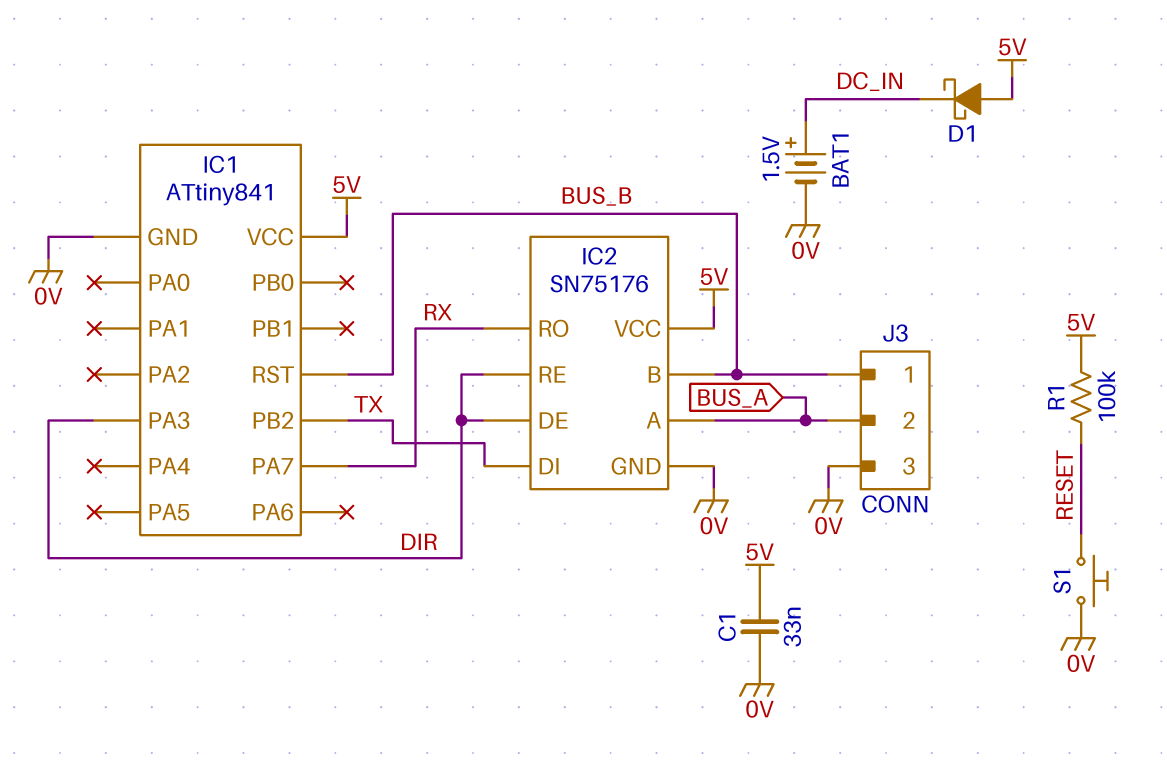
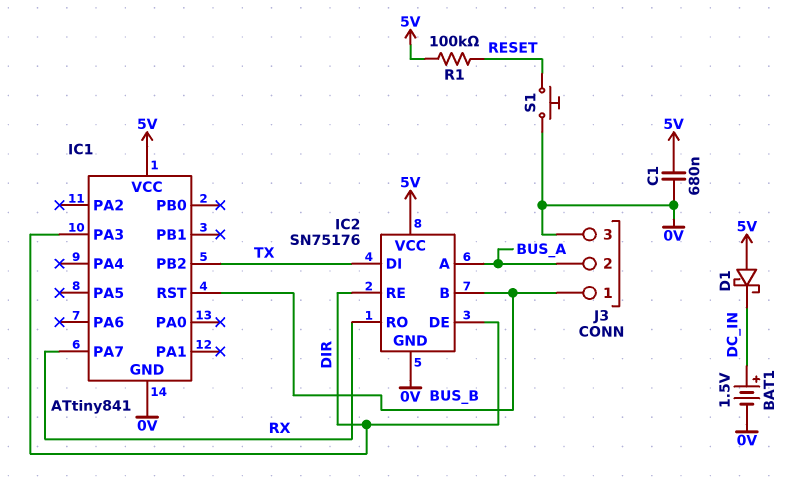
C1: 33nF (0V, 5V) -> 680nF (0V, 5V)

